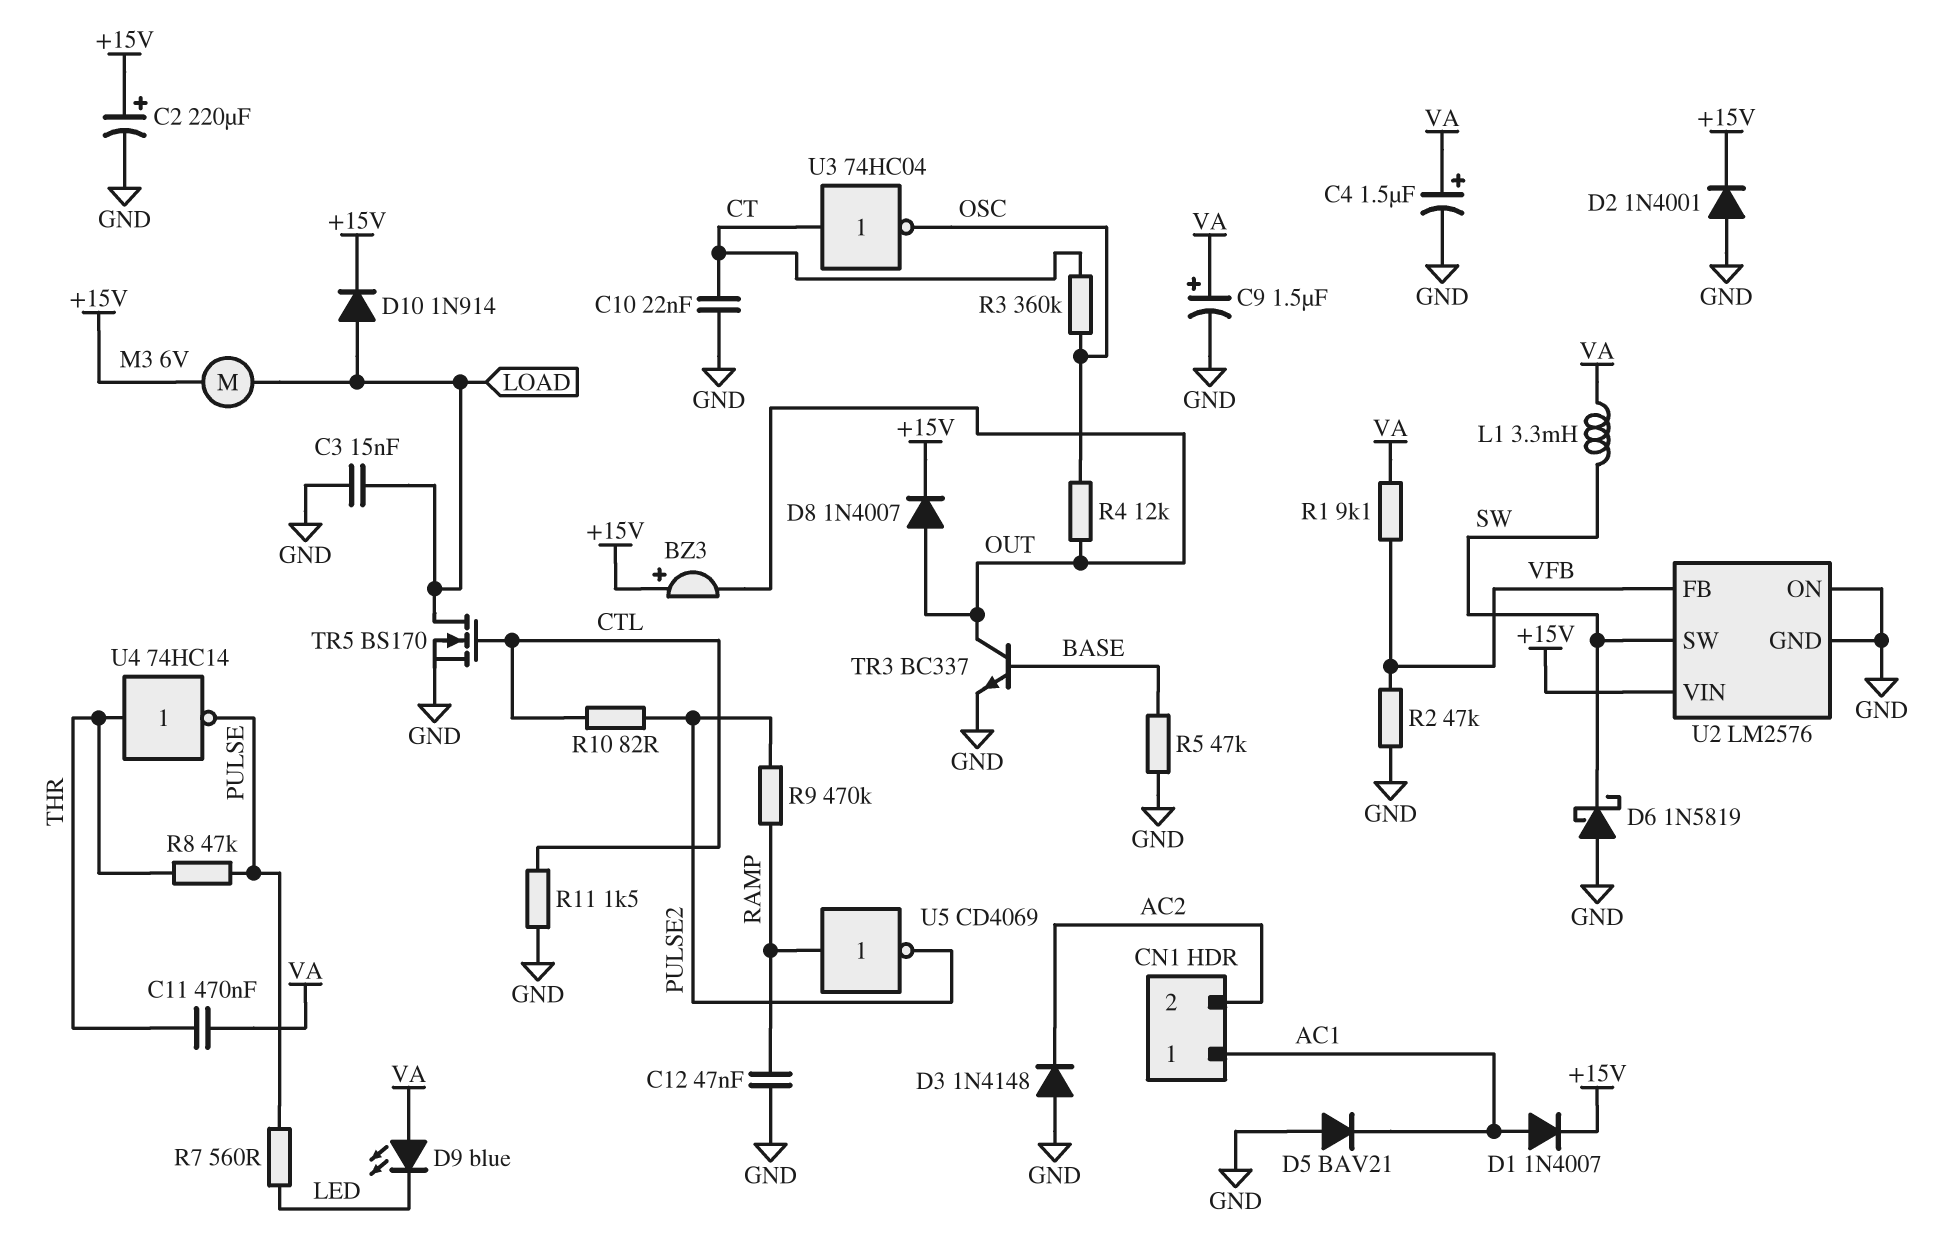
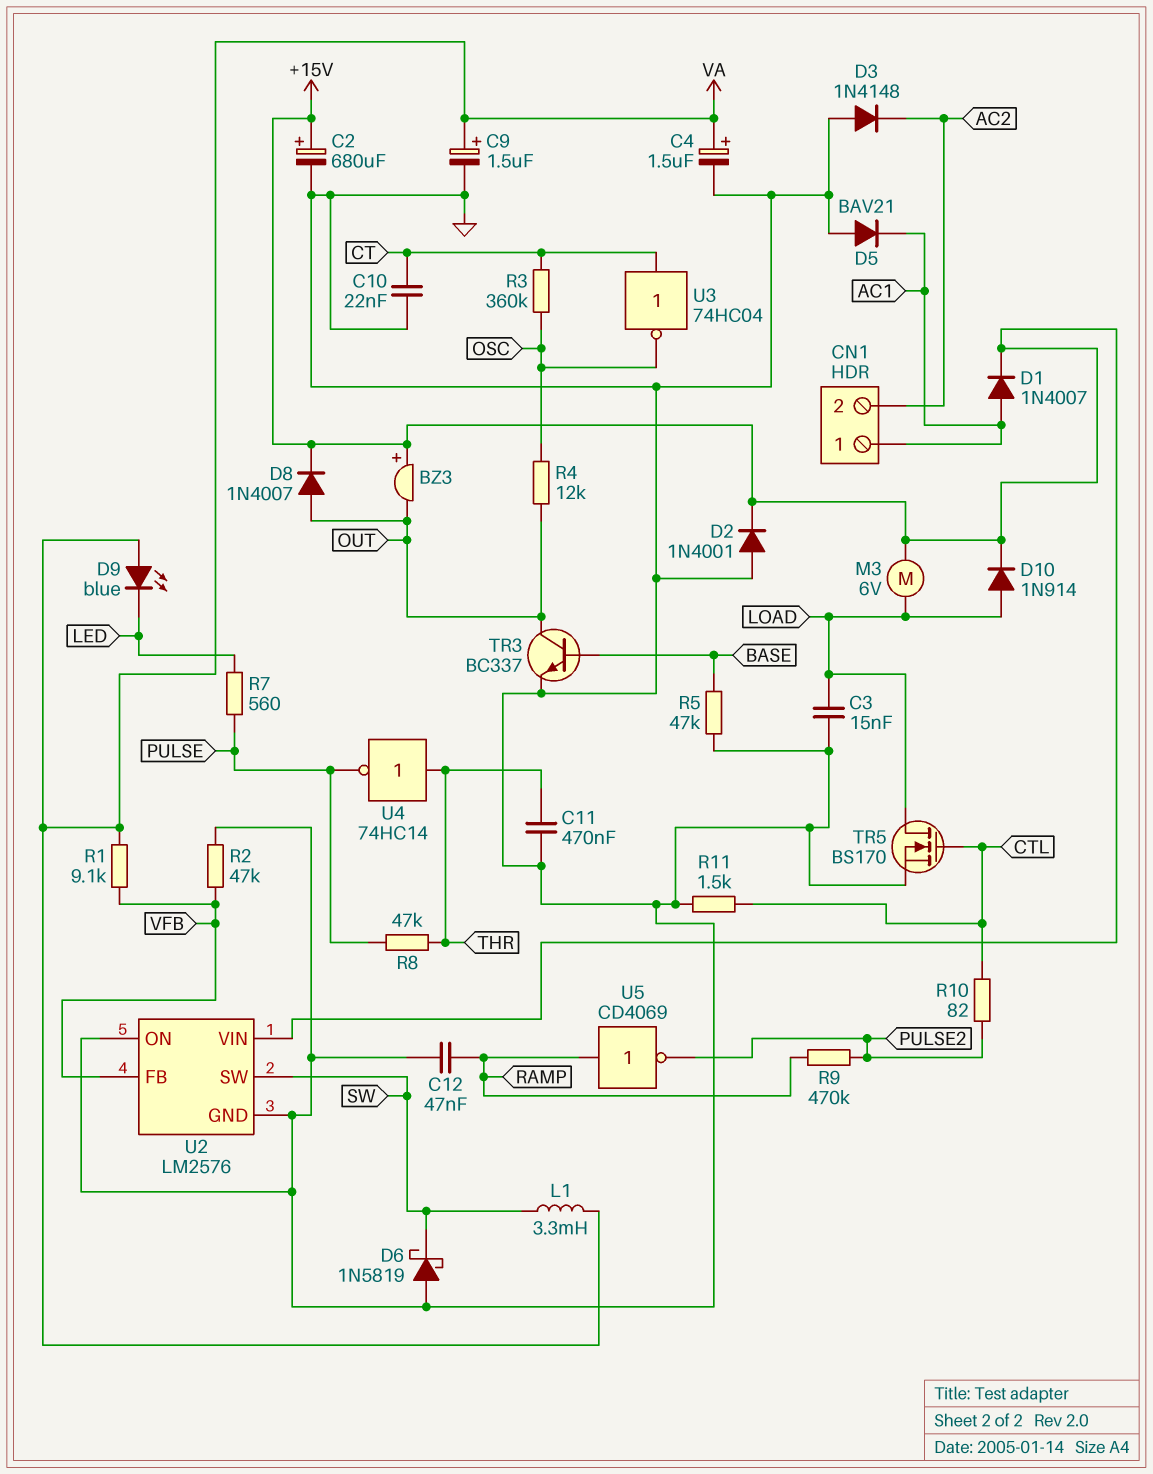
C2: 220uF (plus +15V, minus GND) -> 680uF (plus +15V, minus GND)
C11: 470nF (THR, VA) -> 470nF (GND, THR)

